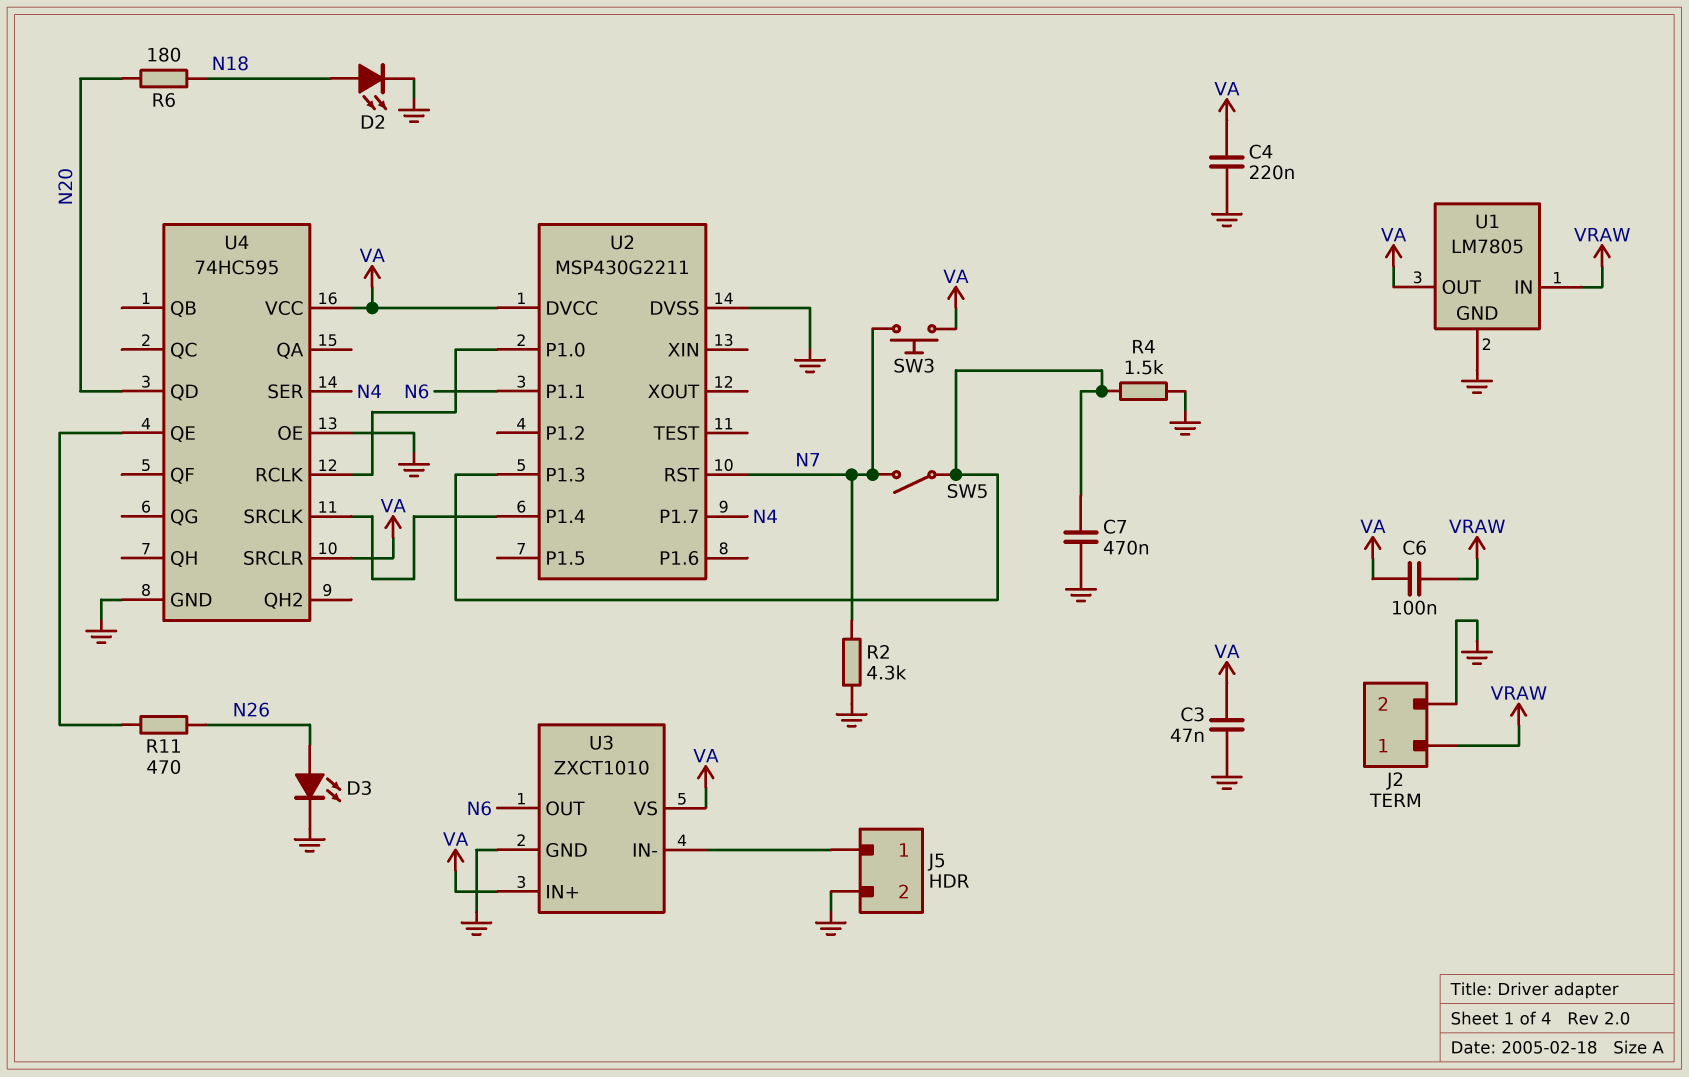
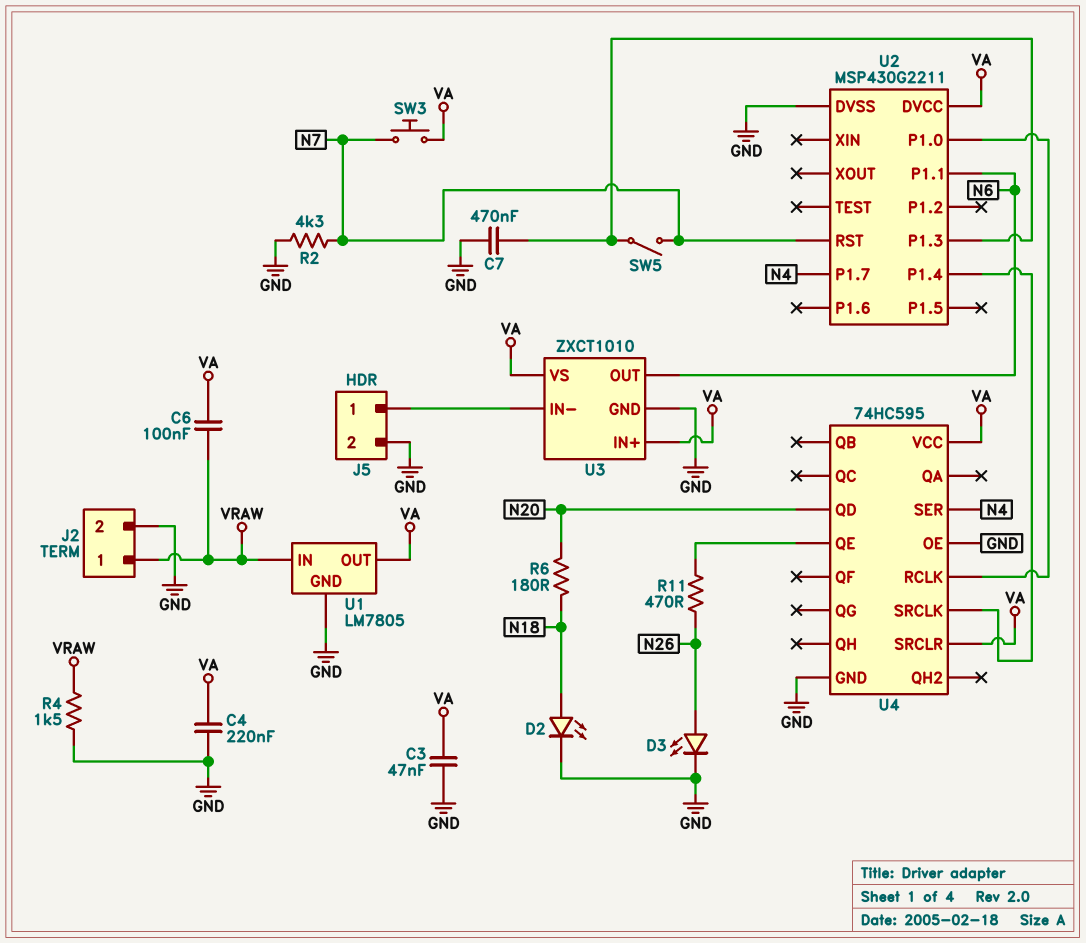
R4: 1.5k (GND, U2/P1.3) -> 1.5k (GND, VRAW)

